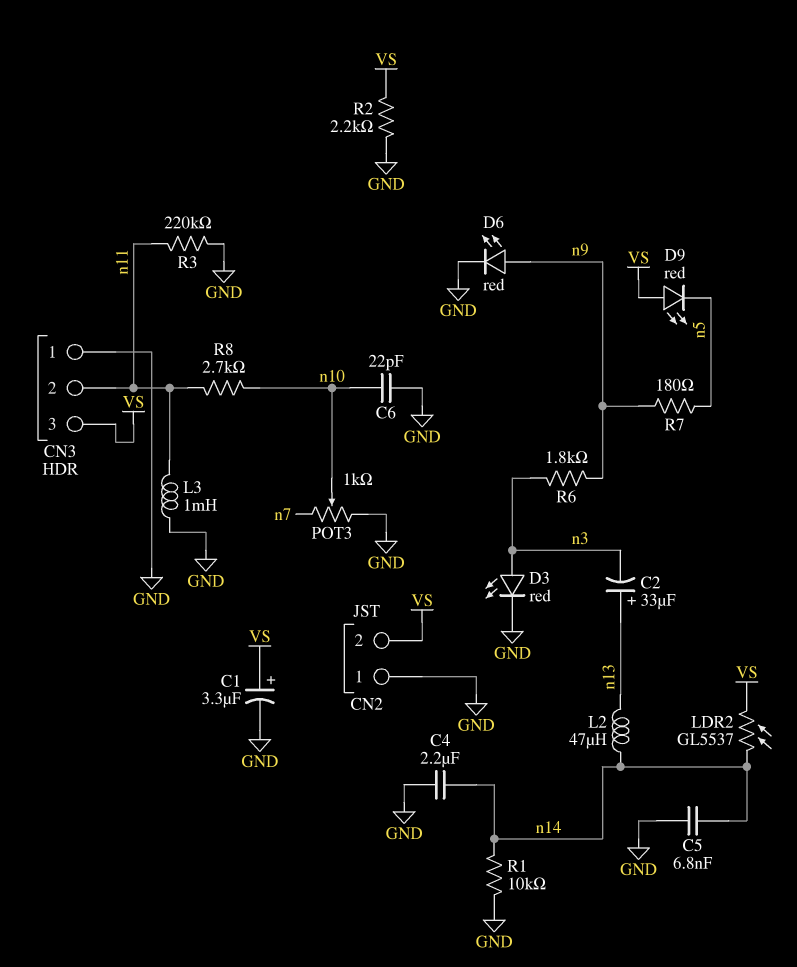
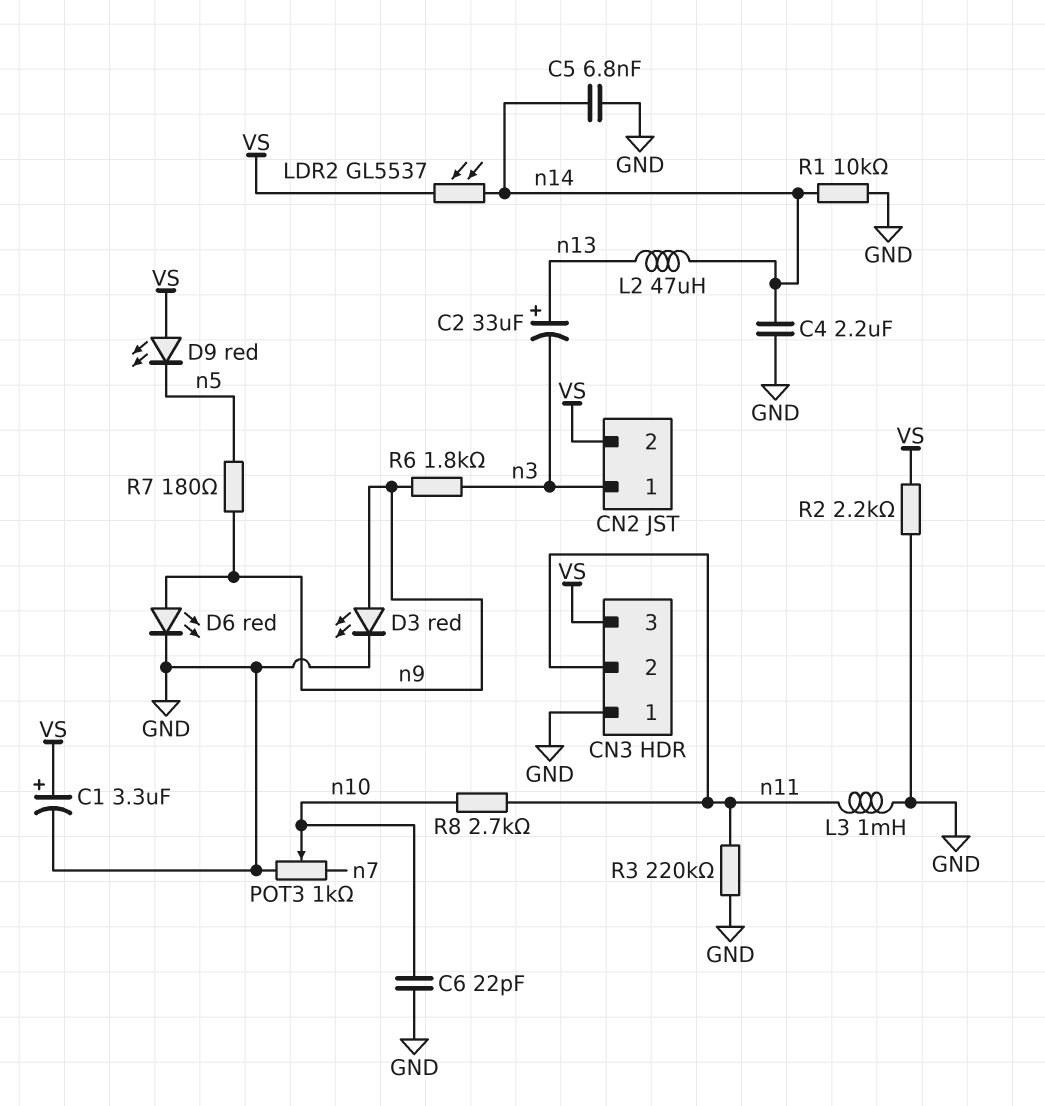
CN2 pin 1: GND -> n3
D3: LED red (A n3, K GND) -> LED red (A n9, K GND)

